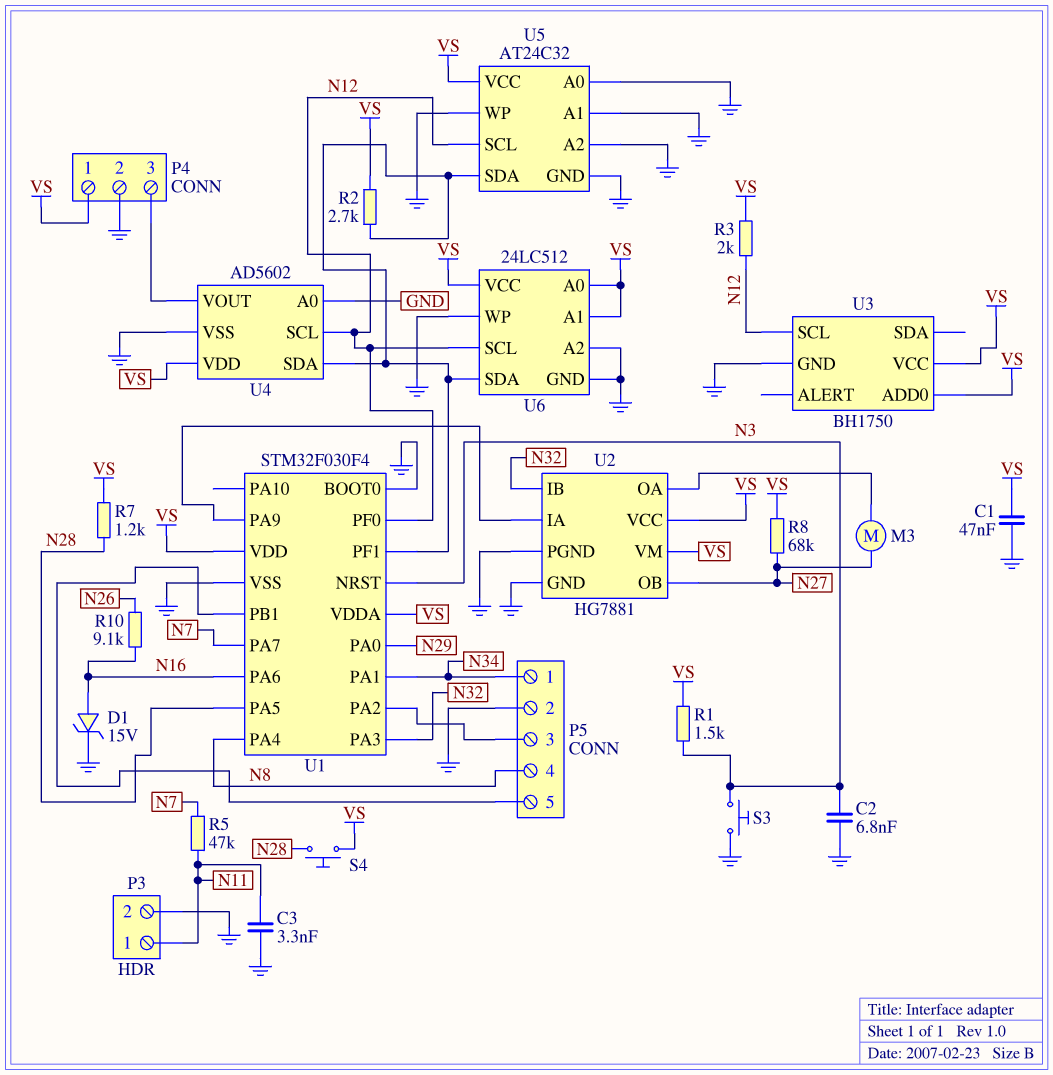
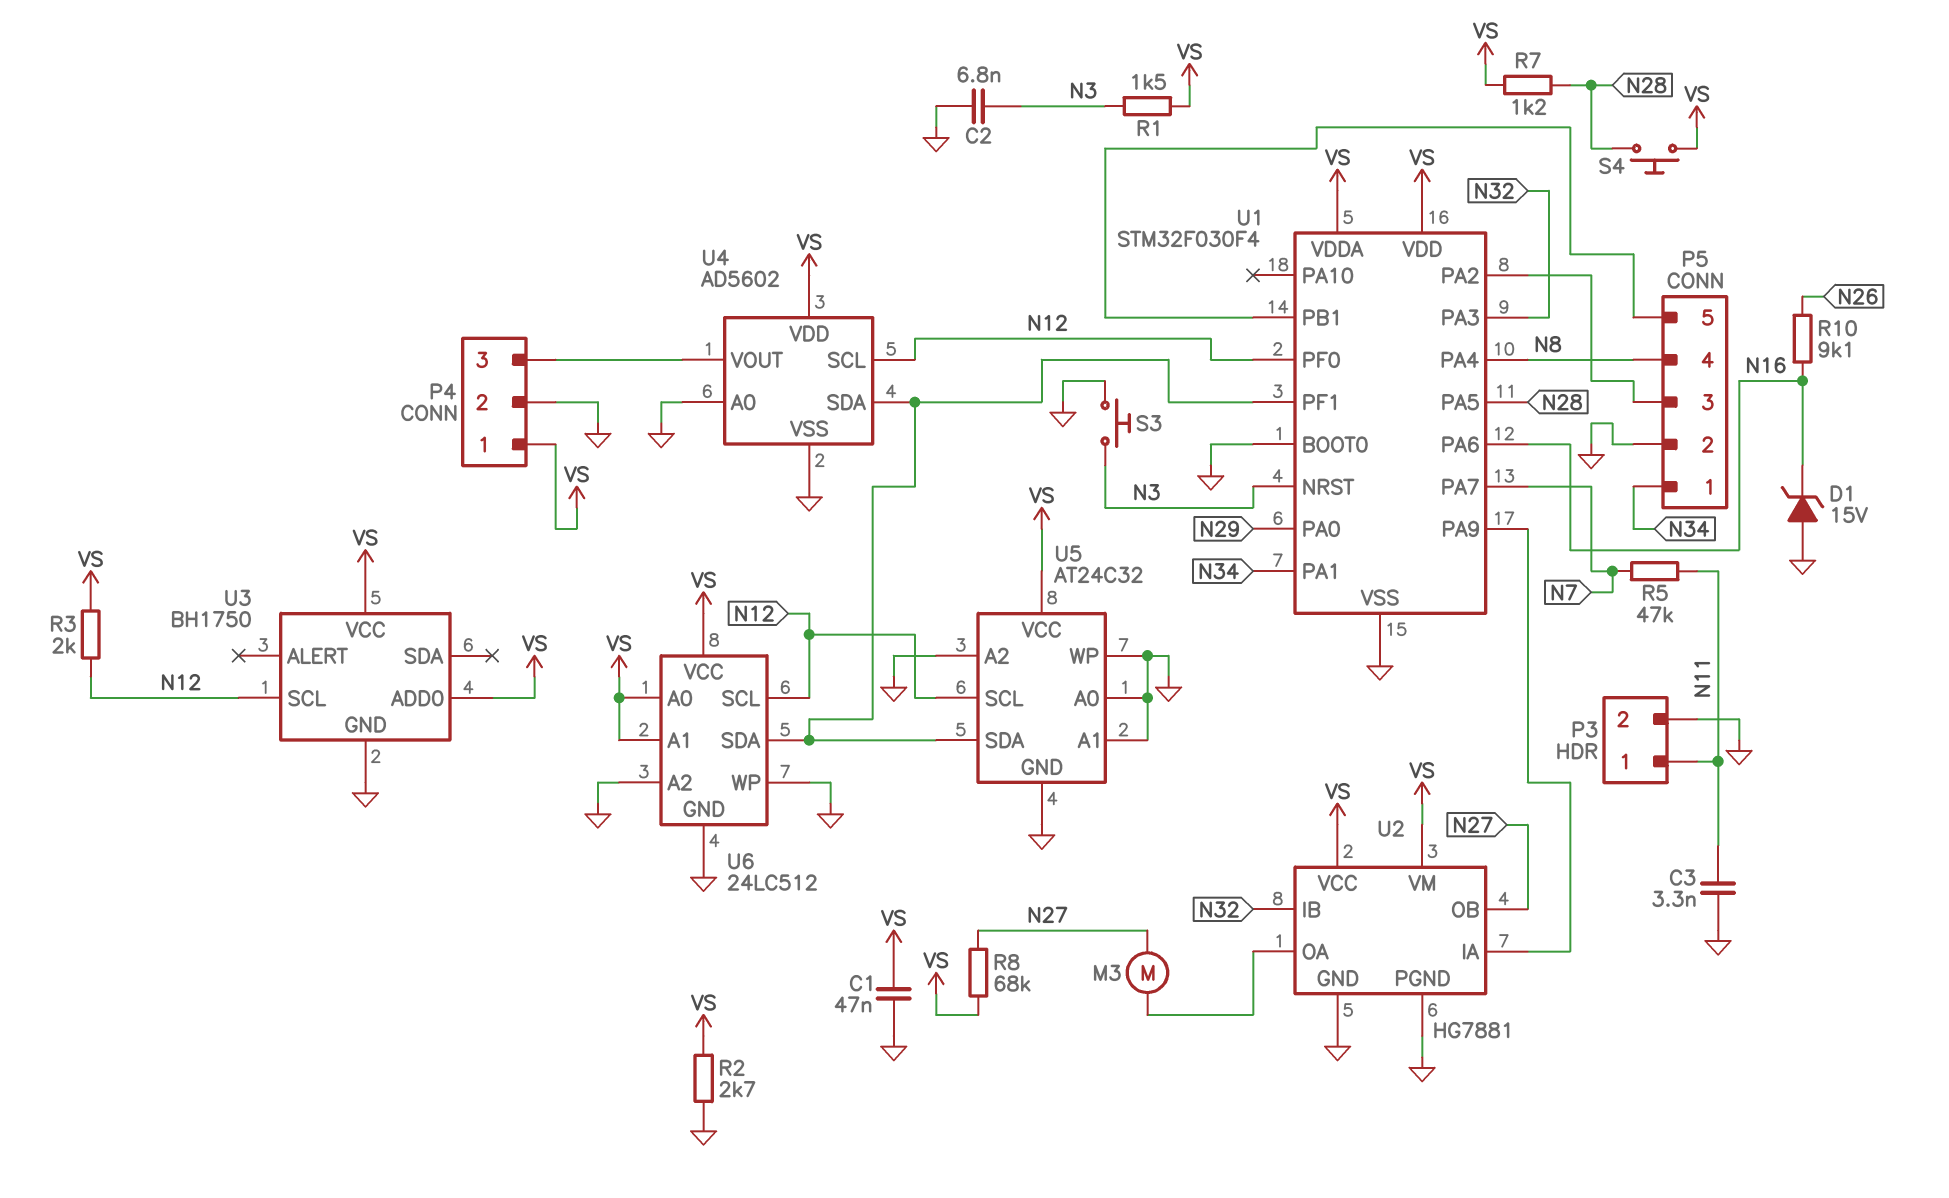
D1: zener 15V (A N16, K GND) -> zener 15V (A GND, K N16)
R2: 2.7k (U1/PF1, VS) -> 2.7k (GND, VS)

